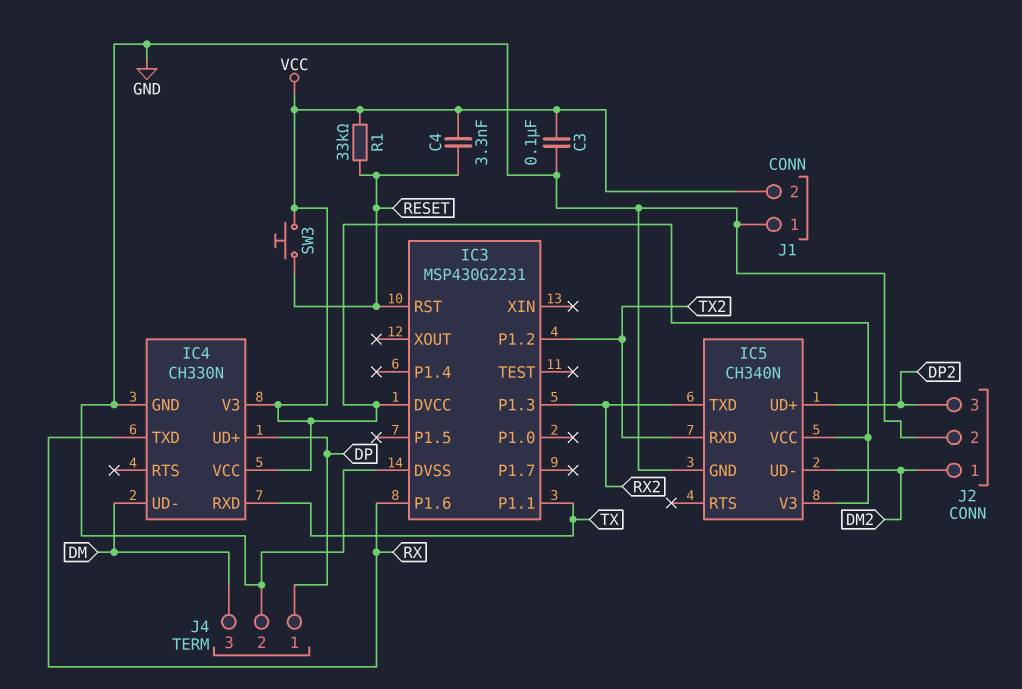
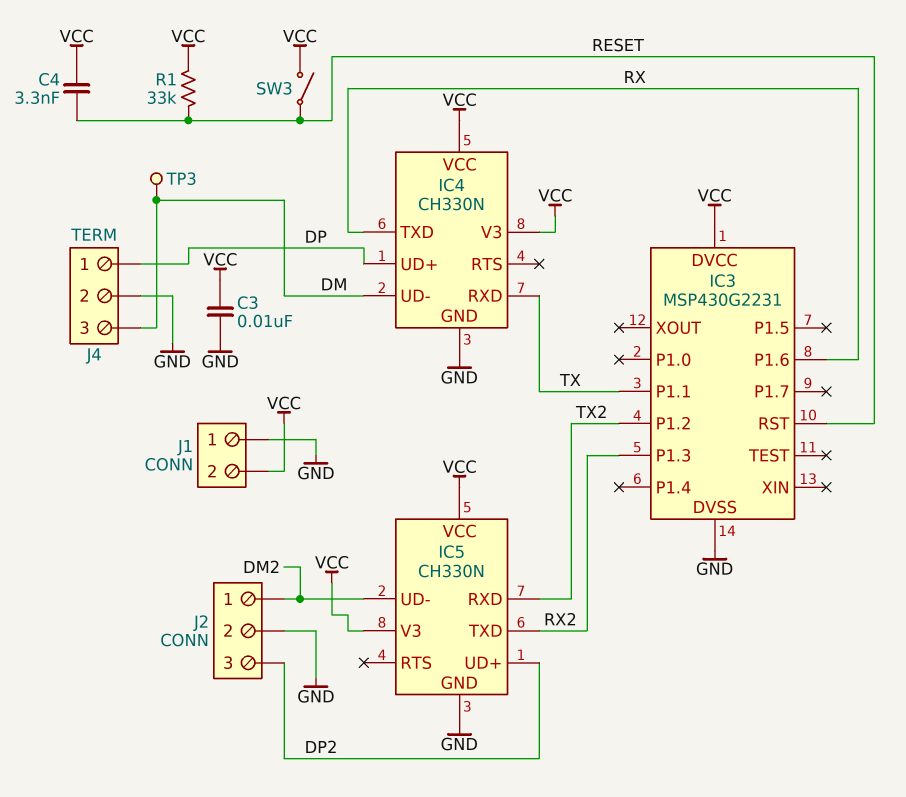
C3: 100nF (GND, VCC) -> 10nF (GND, VCC)
IC5: CH340N -> CH330N
SW3: button (RESET, VCC) -> switch (RESET, VCC)
TP3: none -> test point (DM)

